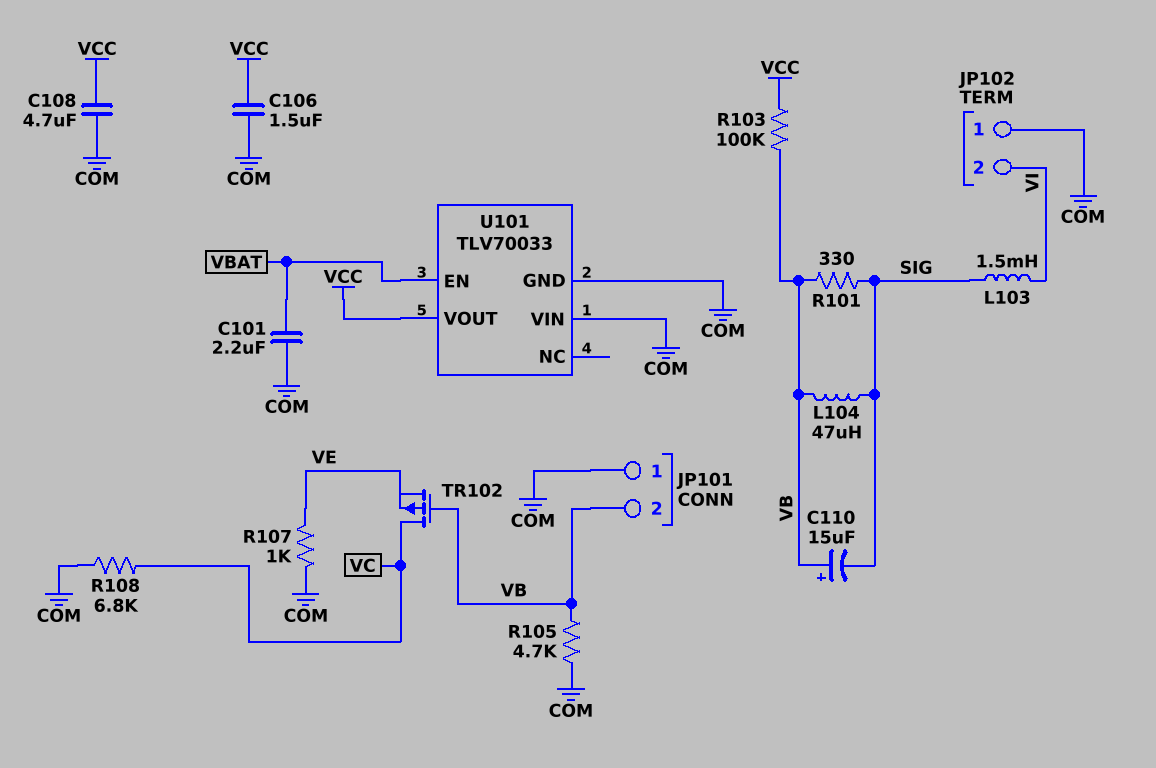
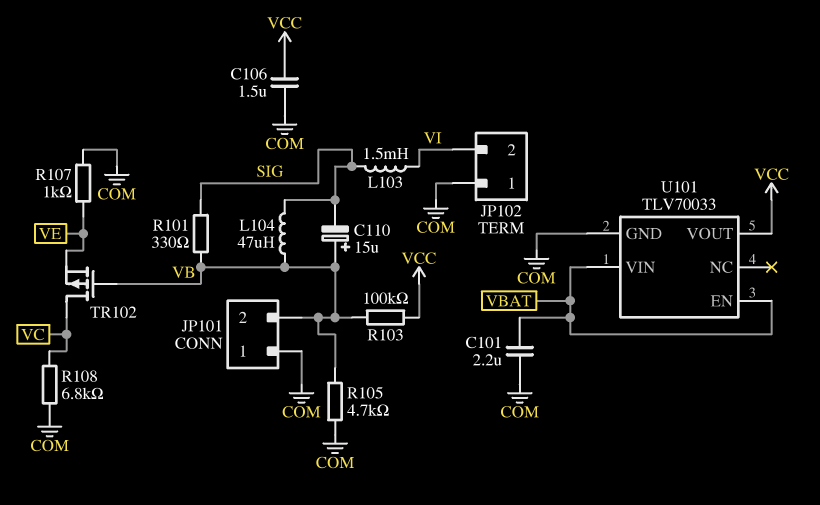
C108: 4.7uF (COM, VCC) -> none
U101 pin VIN: COM -> VBAT

